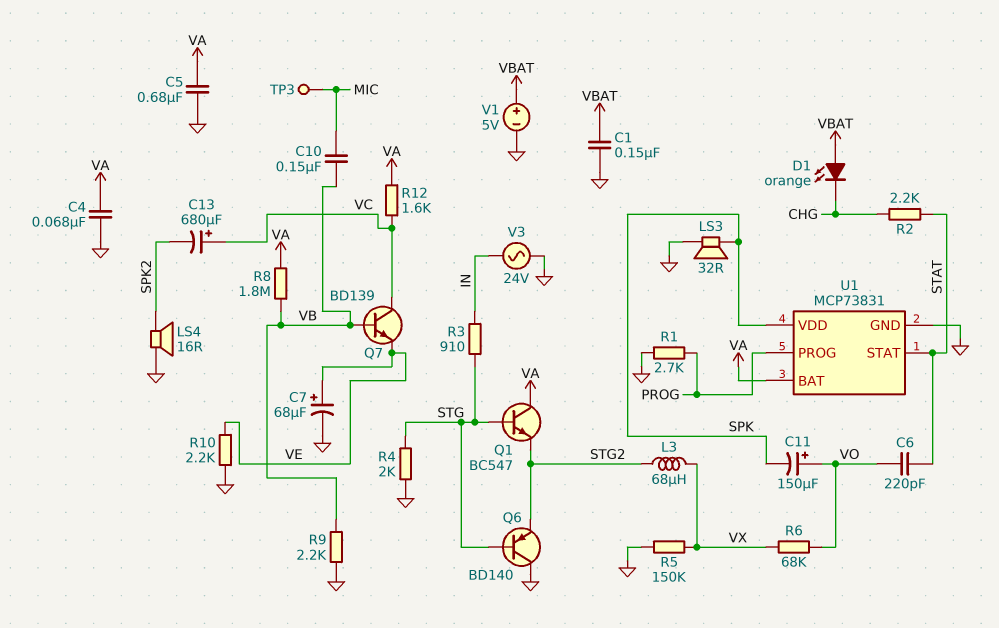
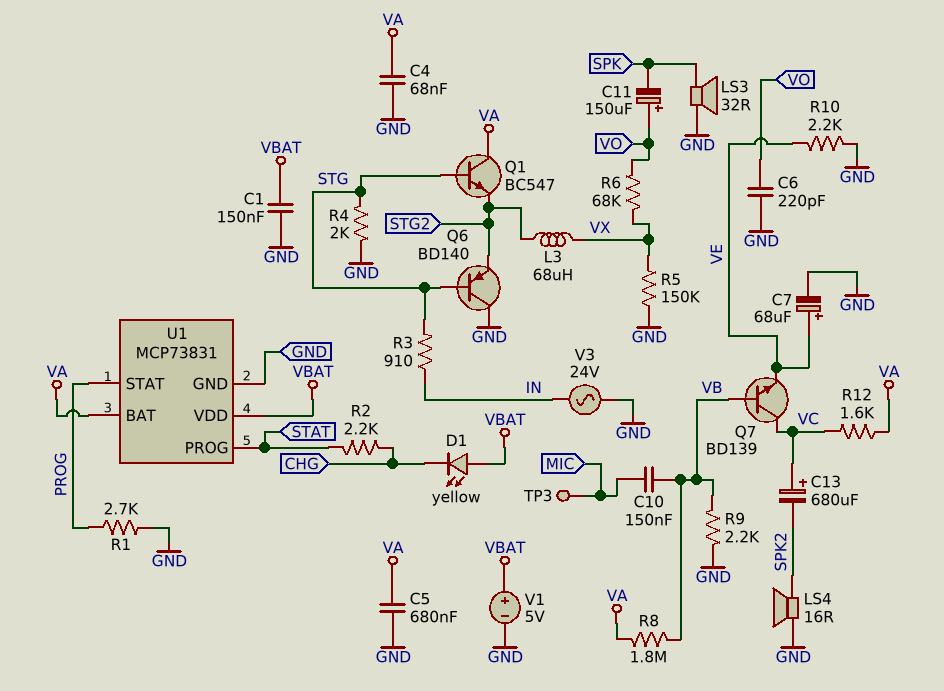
C6: 220pF (STAT, VO) -> 220pF (GND, VO)
D1: LED orange (A VBAT, K CHG) -> LED yellow (A VBAT, K CHG)
U1 pin PROG: PROG -> STAT
U1 pin STAT: STAT -> PROG
U1 pin VDD: SPK -> VBAT

